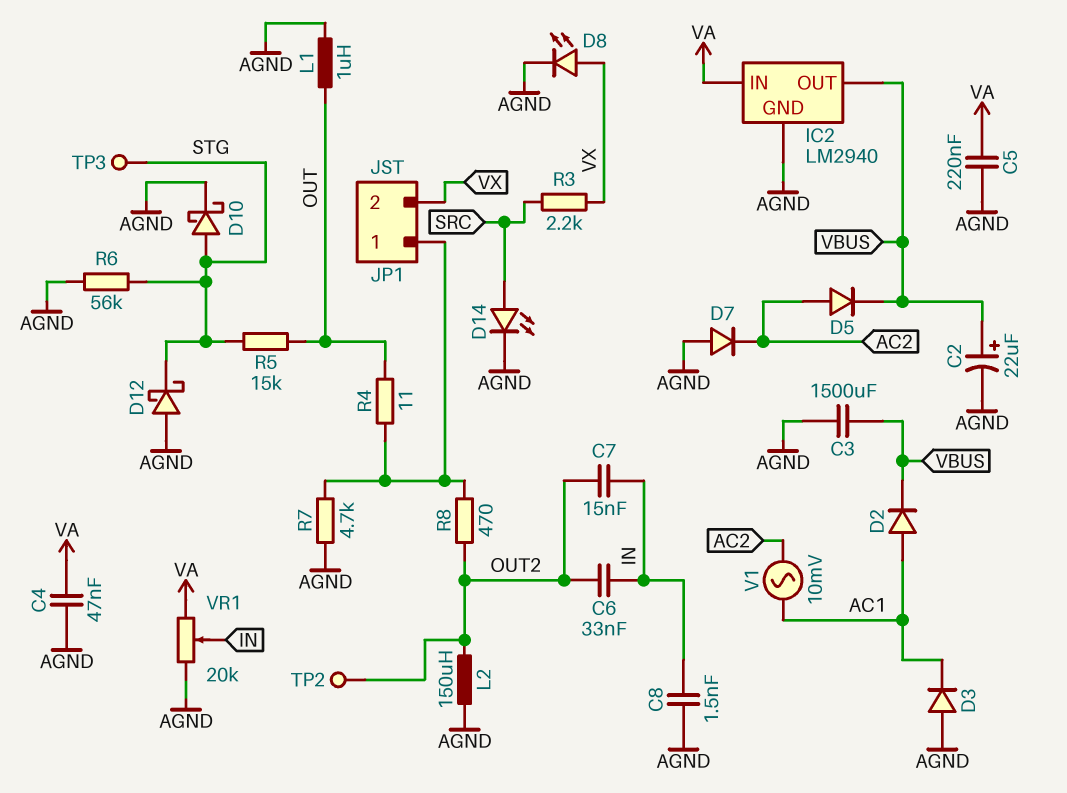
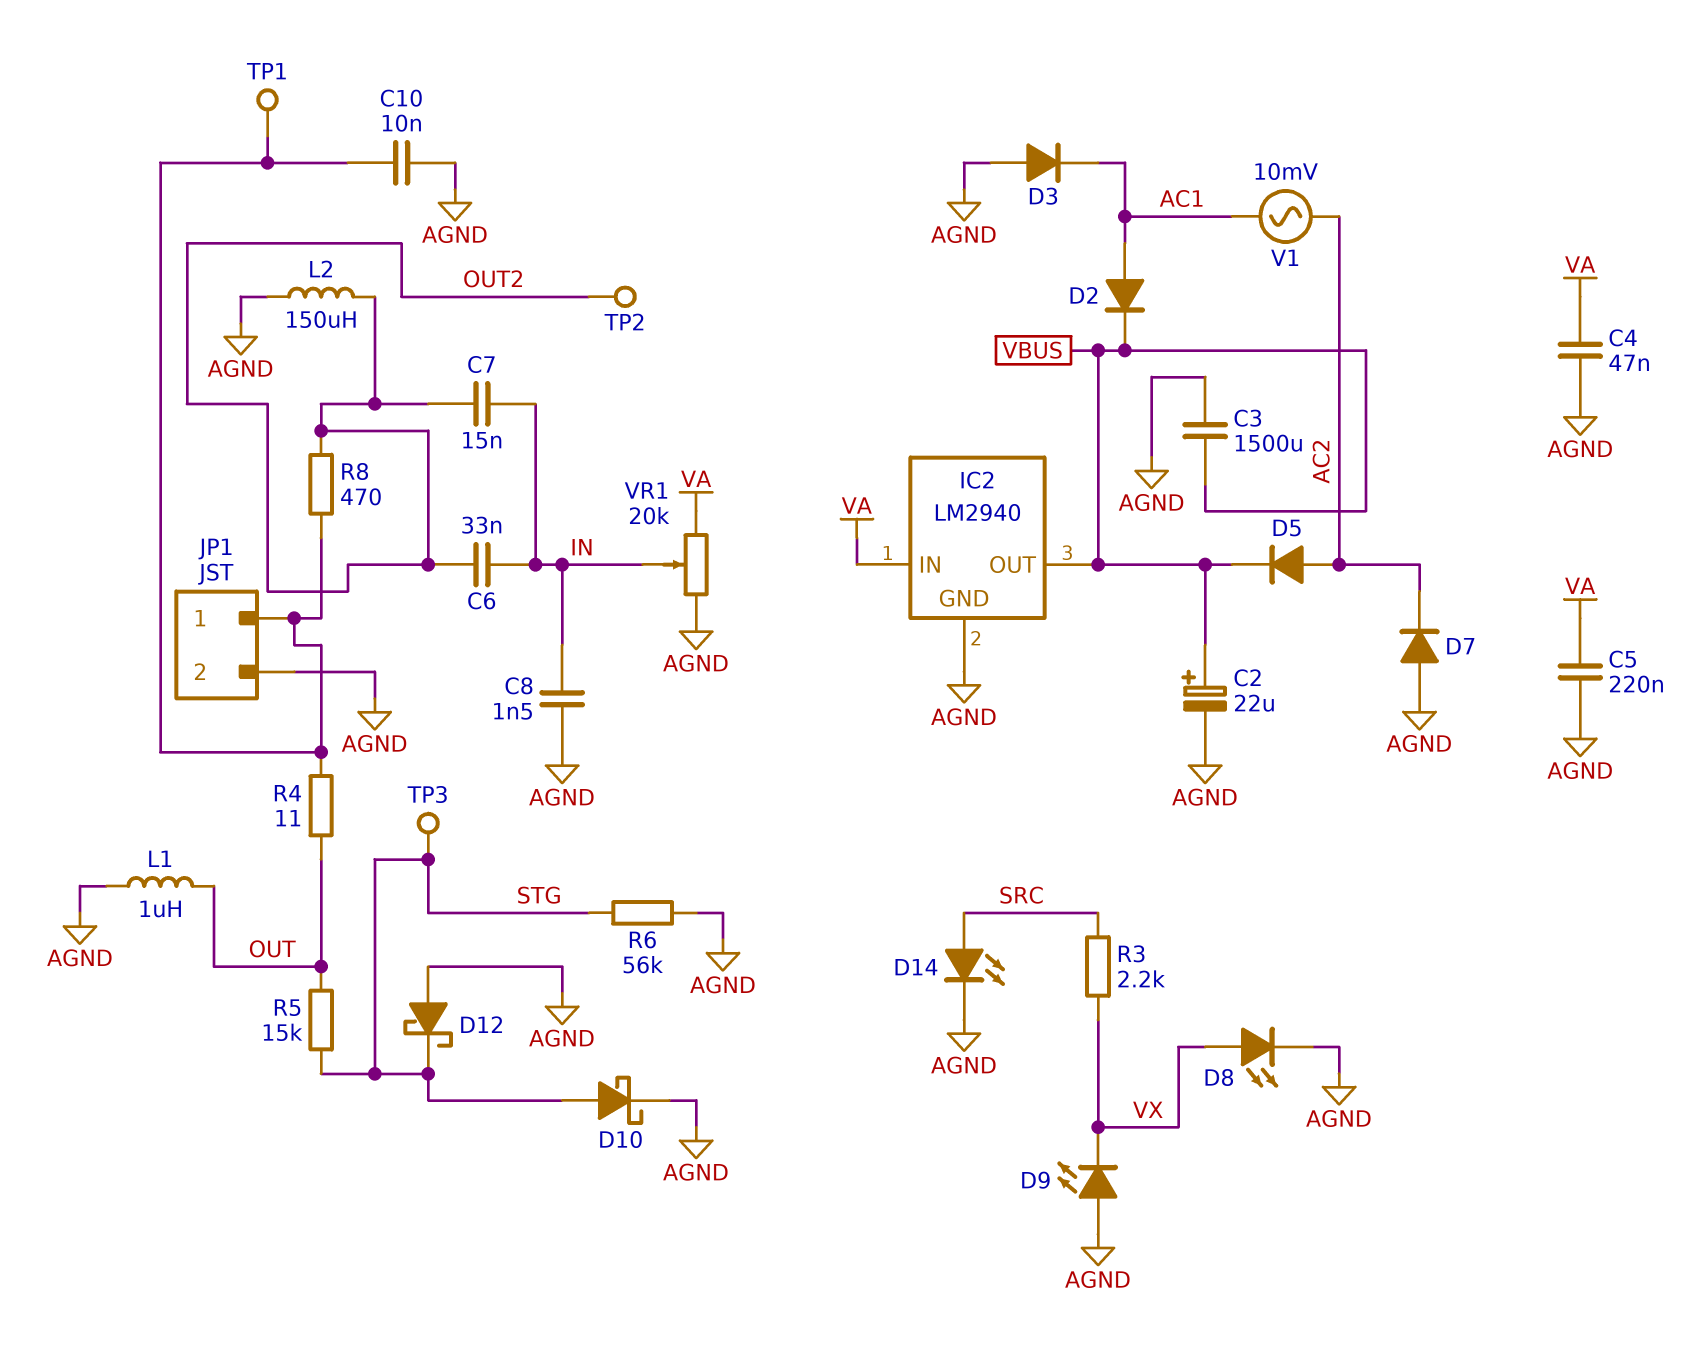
C10: none -> 10nF (AGND, JP1/1)
D9: none -> LED (A AGND, K VX)
JP1 pin 2: VX -> AGND
R7: 4.7k (AGND, JP1/1) -> none
TP1: none -> test point (JP1/1)

